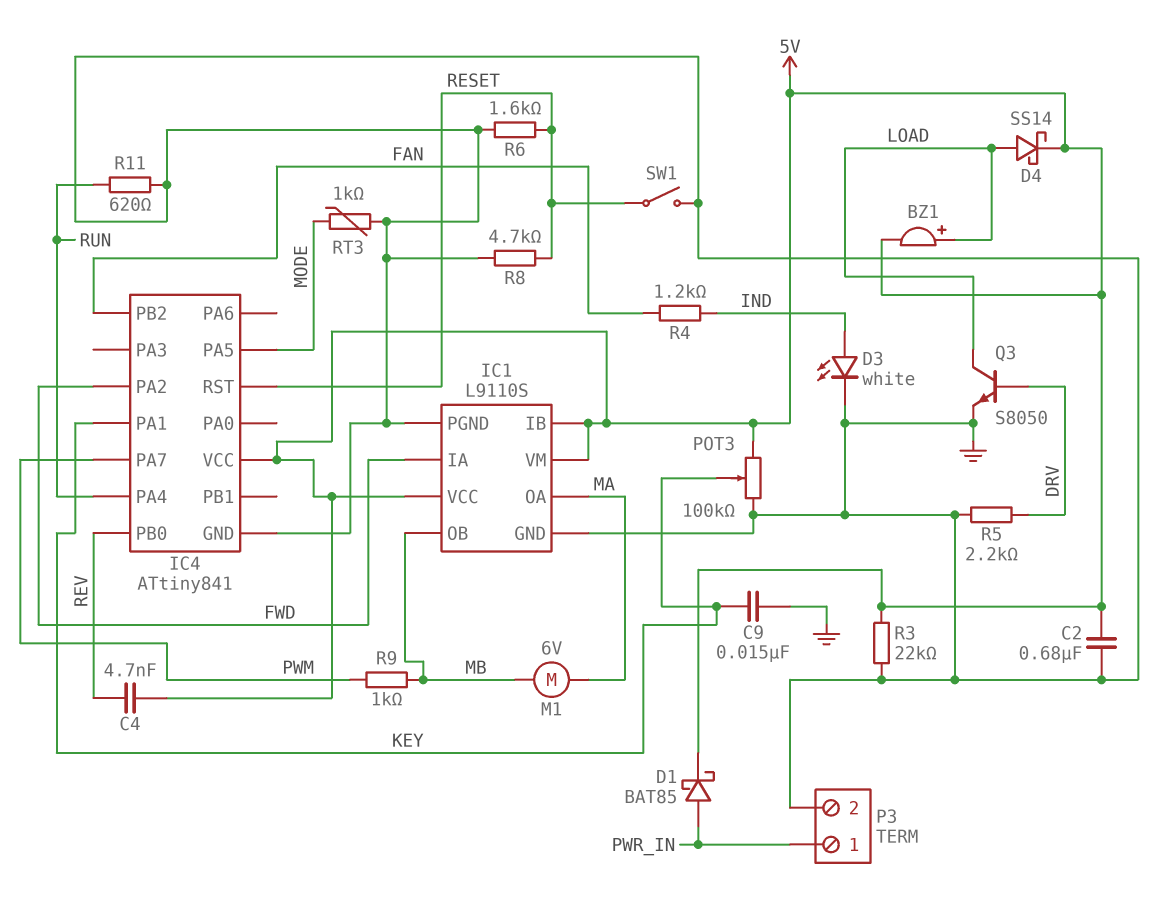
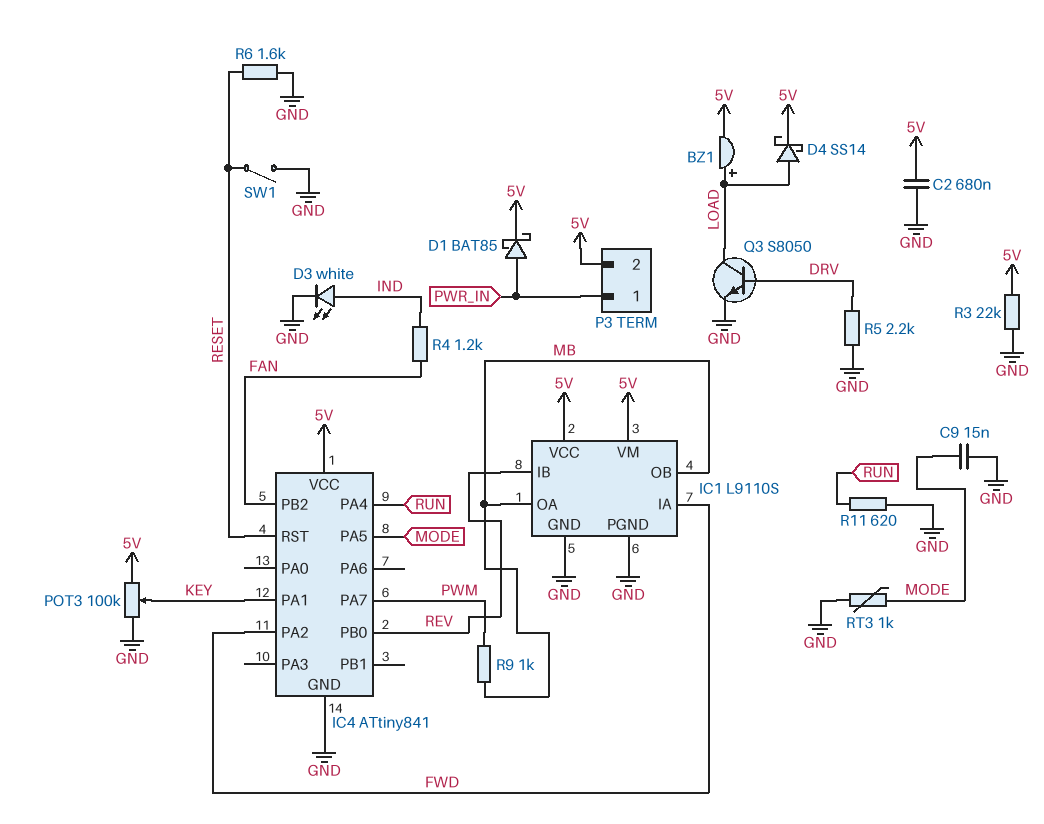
C4: 4.7nF (5V, REV) -> none
C9: 15nF (GND, KEY) -> 15nF (GND, MODE)
IC1 pin IB: 5V -> REV
IC1 pin OA: MA -> MB
M1: motor 6V (MA, MB) -> none
P3 pin 2: GND -> 5V
R8: 4.7k (GND, RESET) -> none

